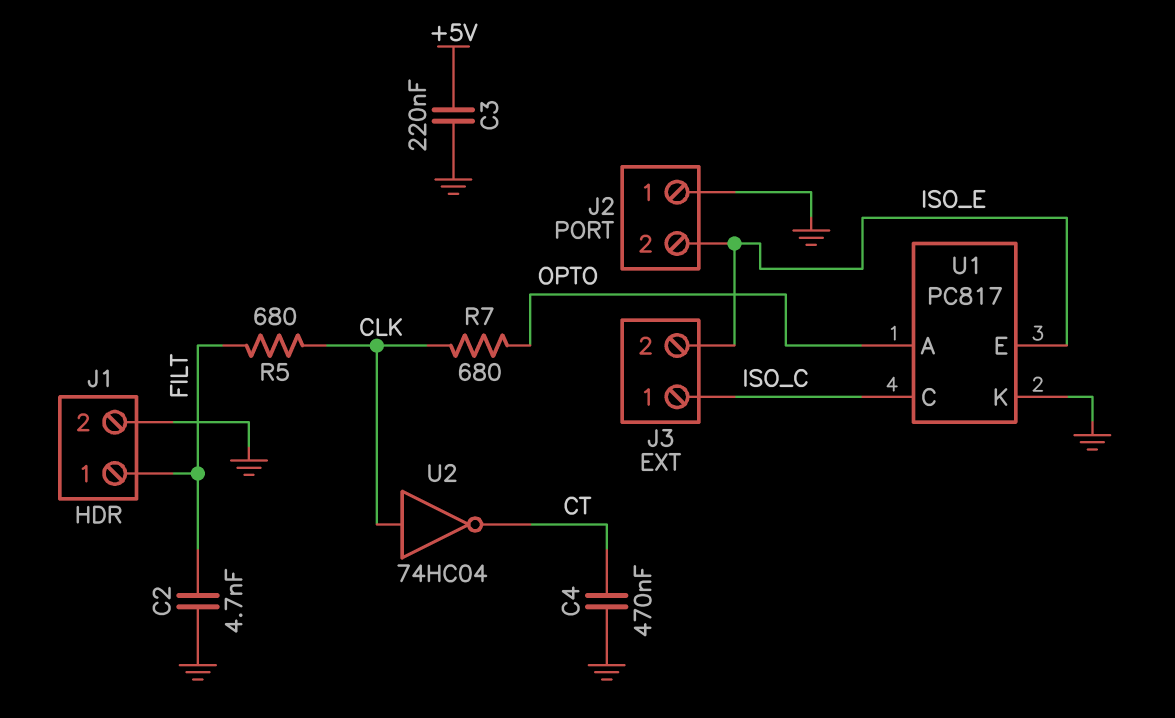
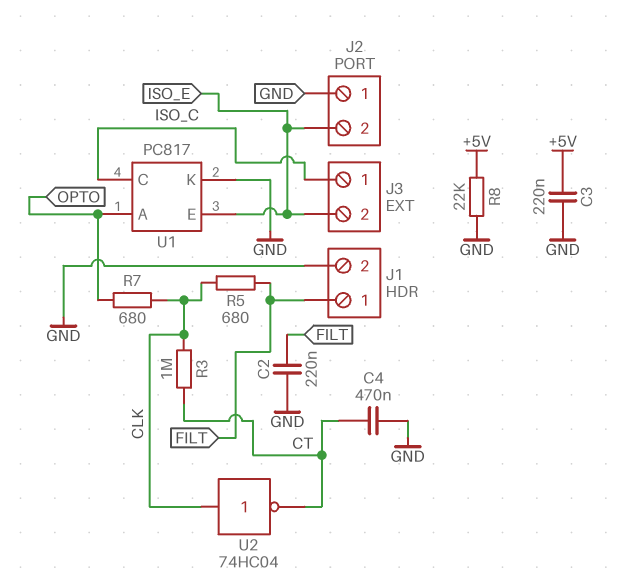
C2: 4.7nF (FILT, GND) -> 220nF (FILT, GND)
R3: none -> 1M (CLK, CT)
R8: none -> 22k (+5V, GND)

